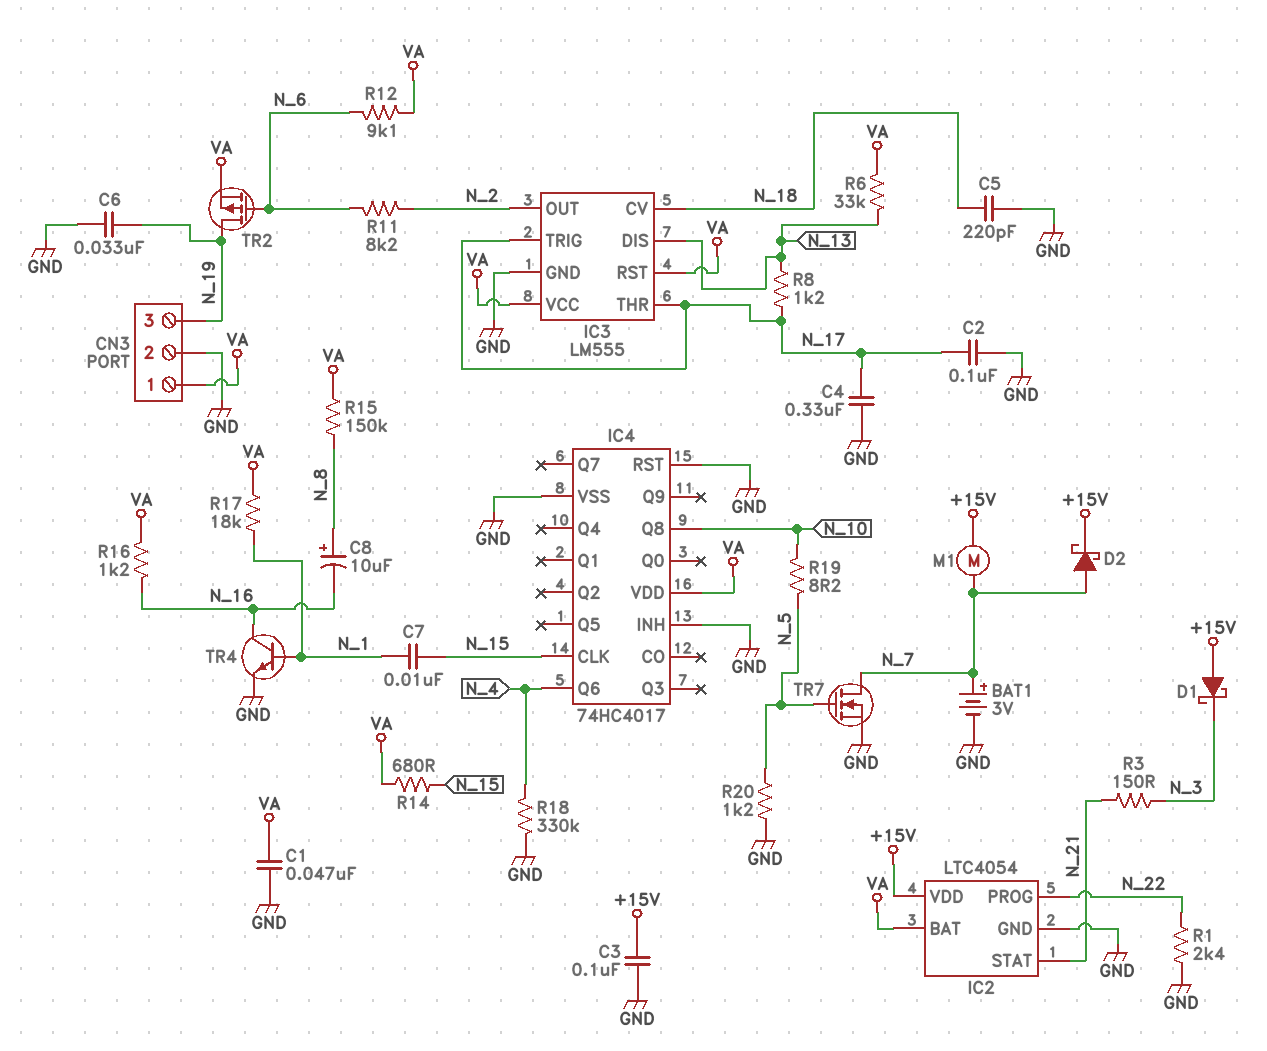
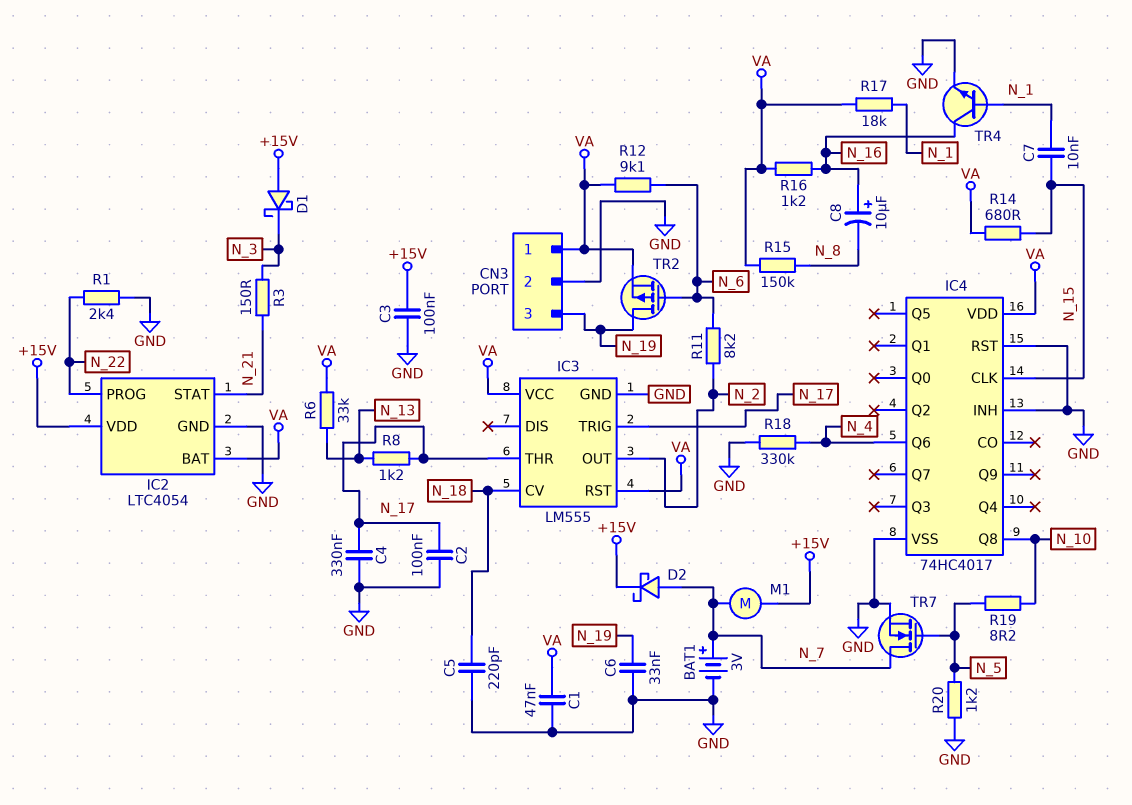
C8: 10uF (plus N_8, minus N_16) -> 10uF (plus N_16, minus N_8)
IC3 pin DIS: N_13 -> none

